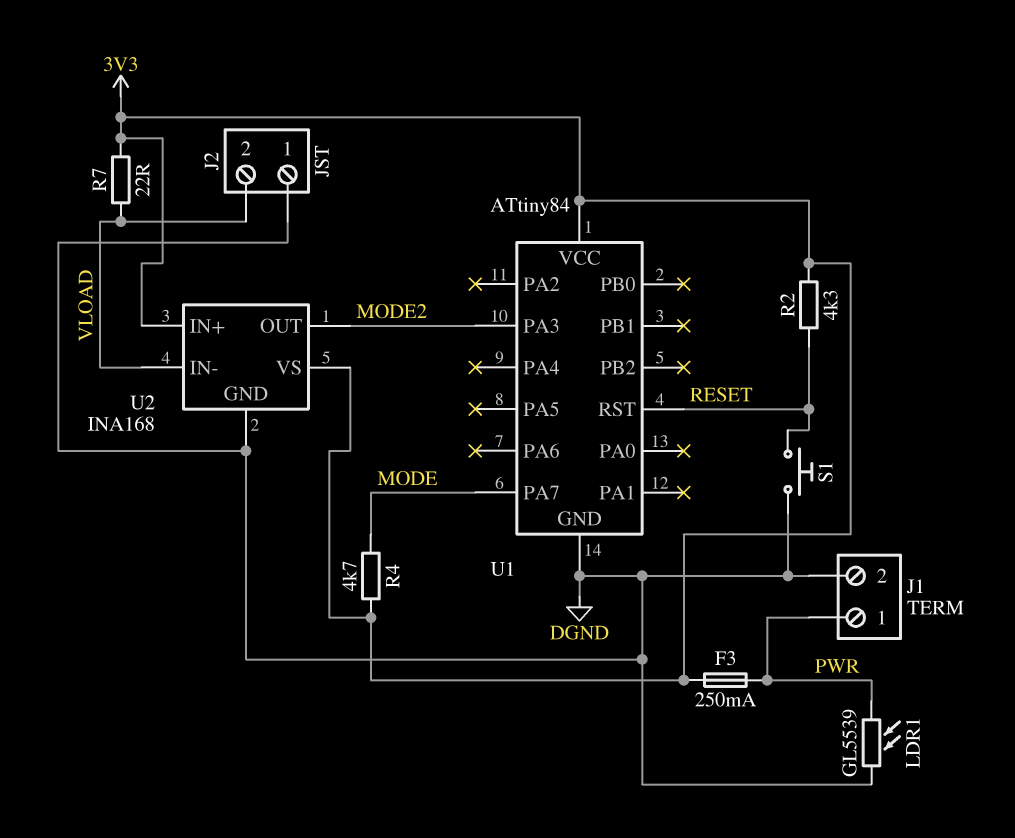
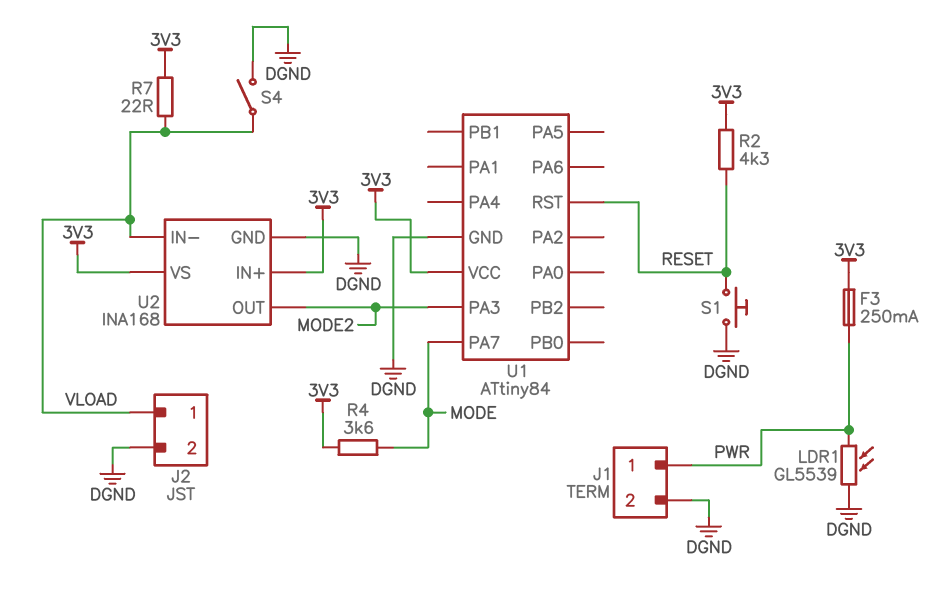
J2 pin 1: DGND -> VLOAD
J2 pin 2: VLOAD -> DGND
R4: 4.7k (3V3, MODE) -> 3.6k (3V3, MODE)
S4: none -> switch (DGND, VLOAD)

